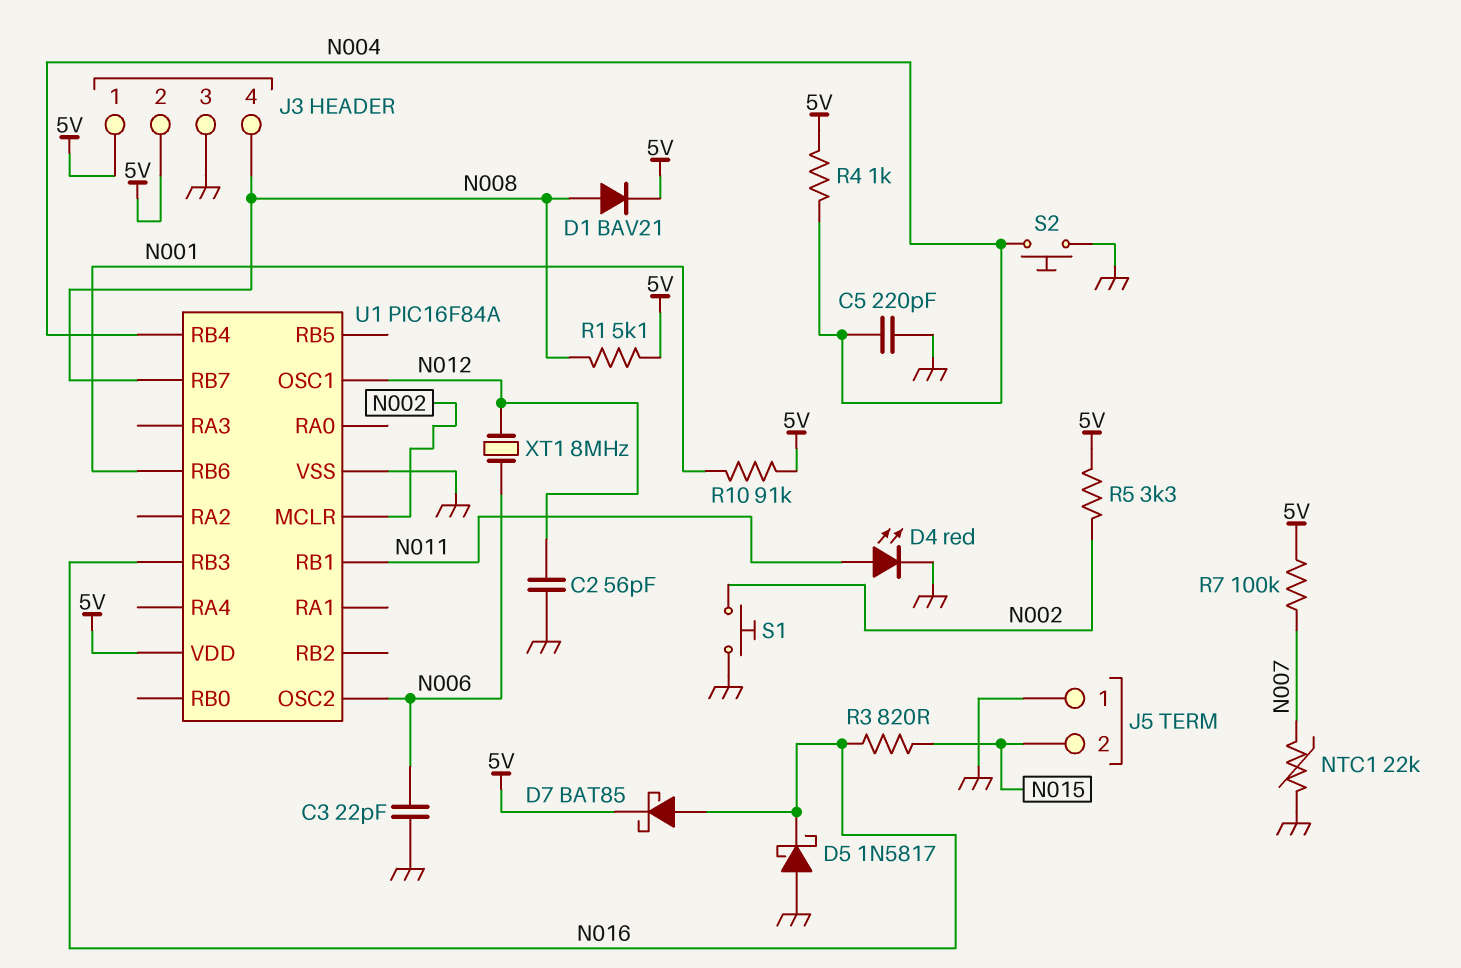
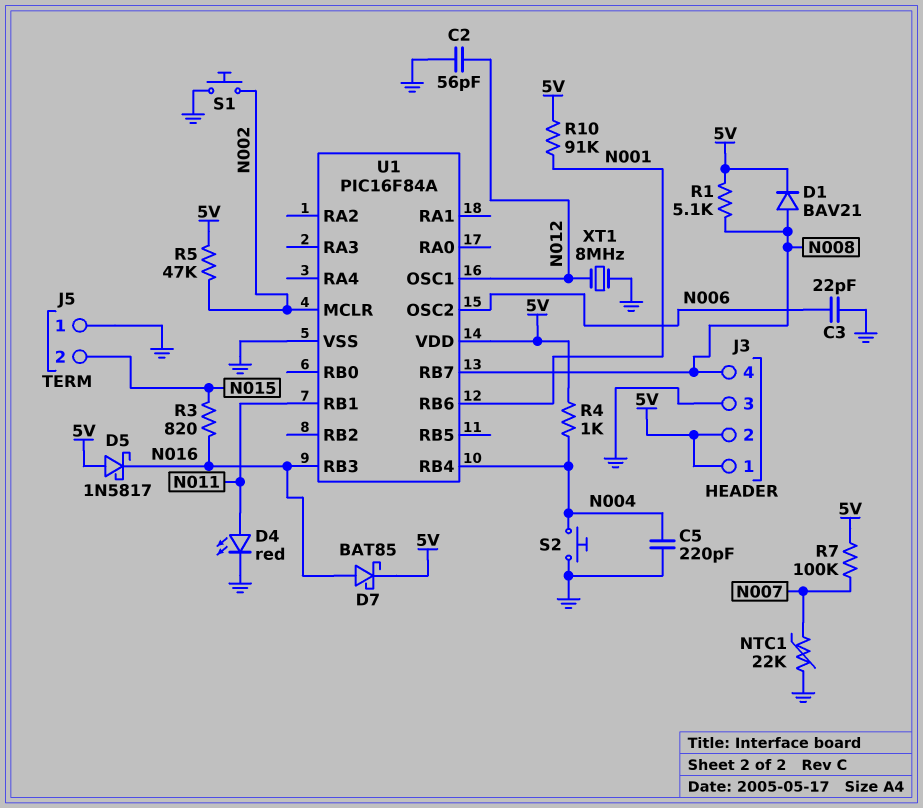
D5: schottky 1N5817 (A GND, K N016) -> schottky 1N5817 (A 5V, K N016)
R5: 3.3k (5V, N002) -> 47k (5V, N002)
XT1: 8MHz (N006, N012) -> 8MHz (GND, N012)

